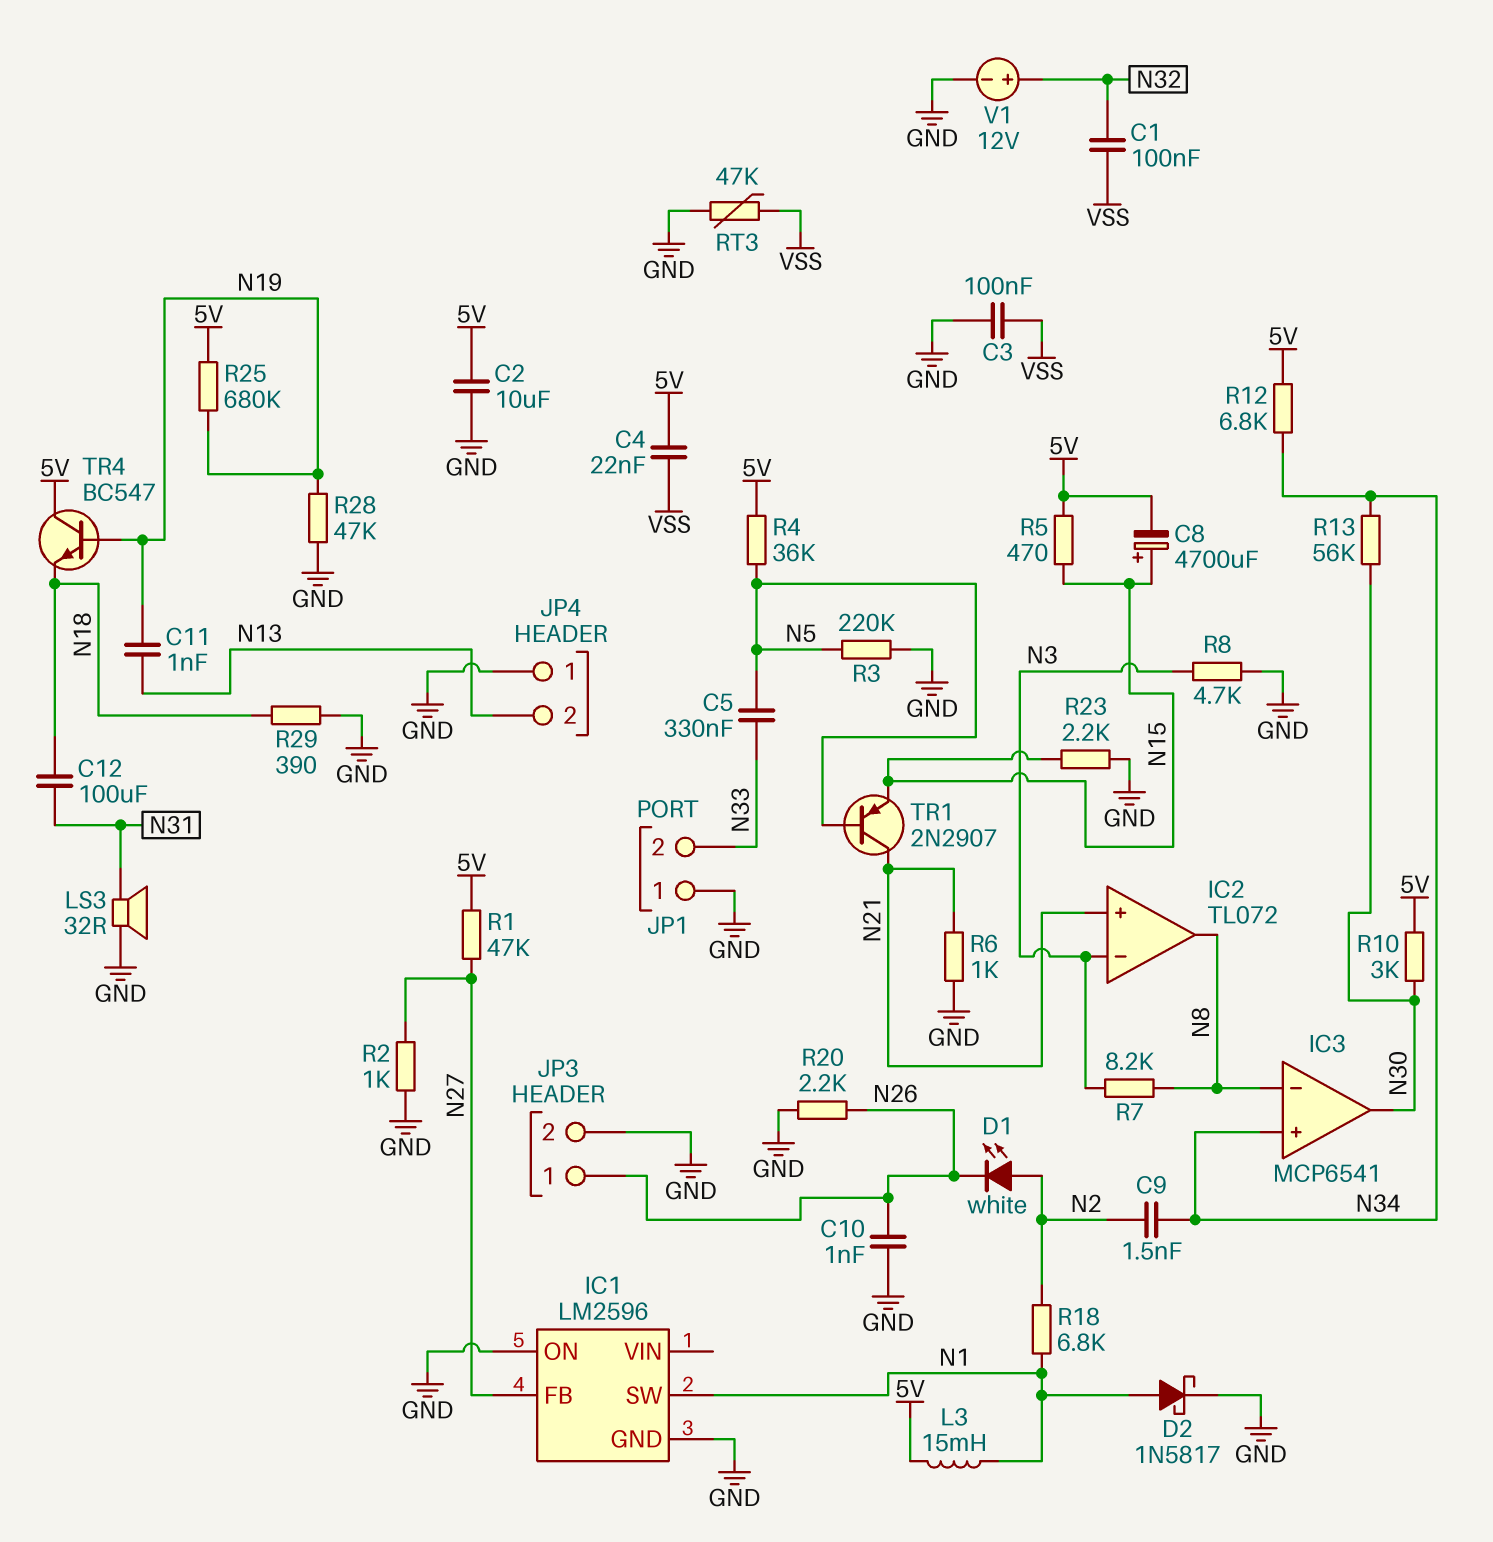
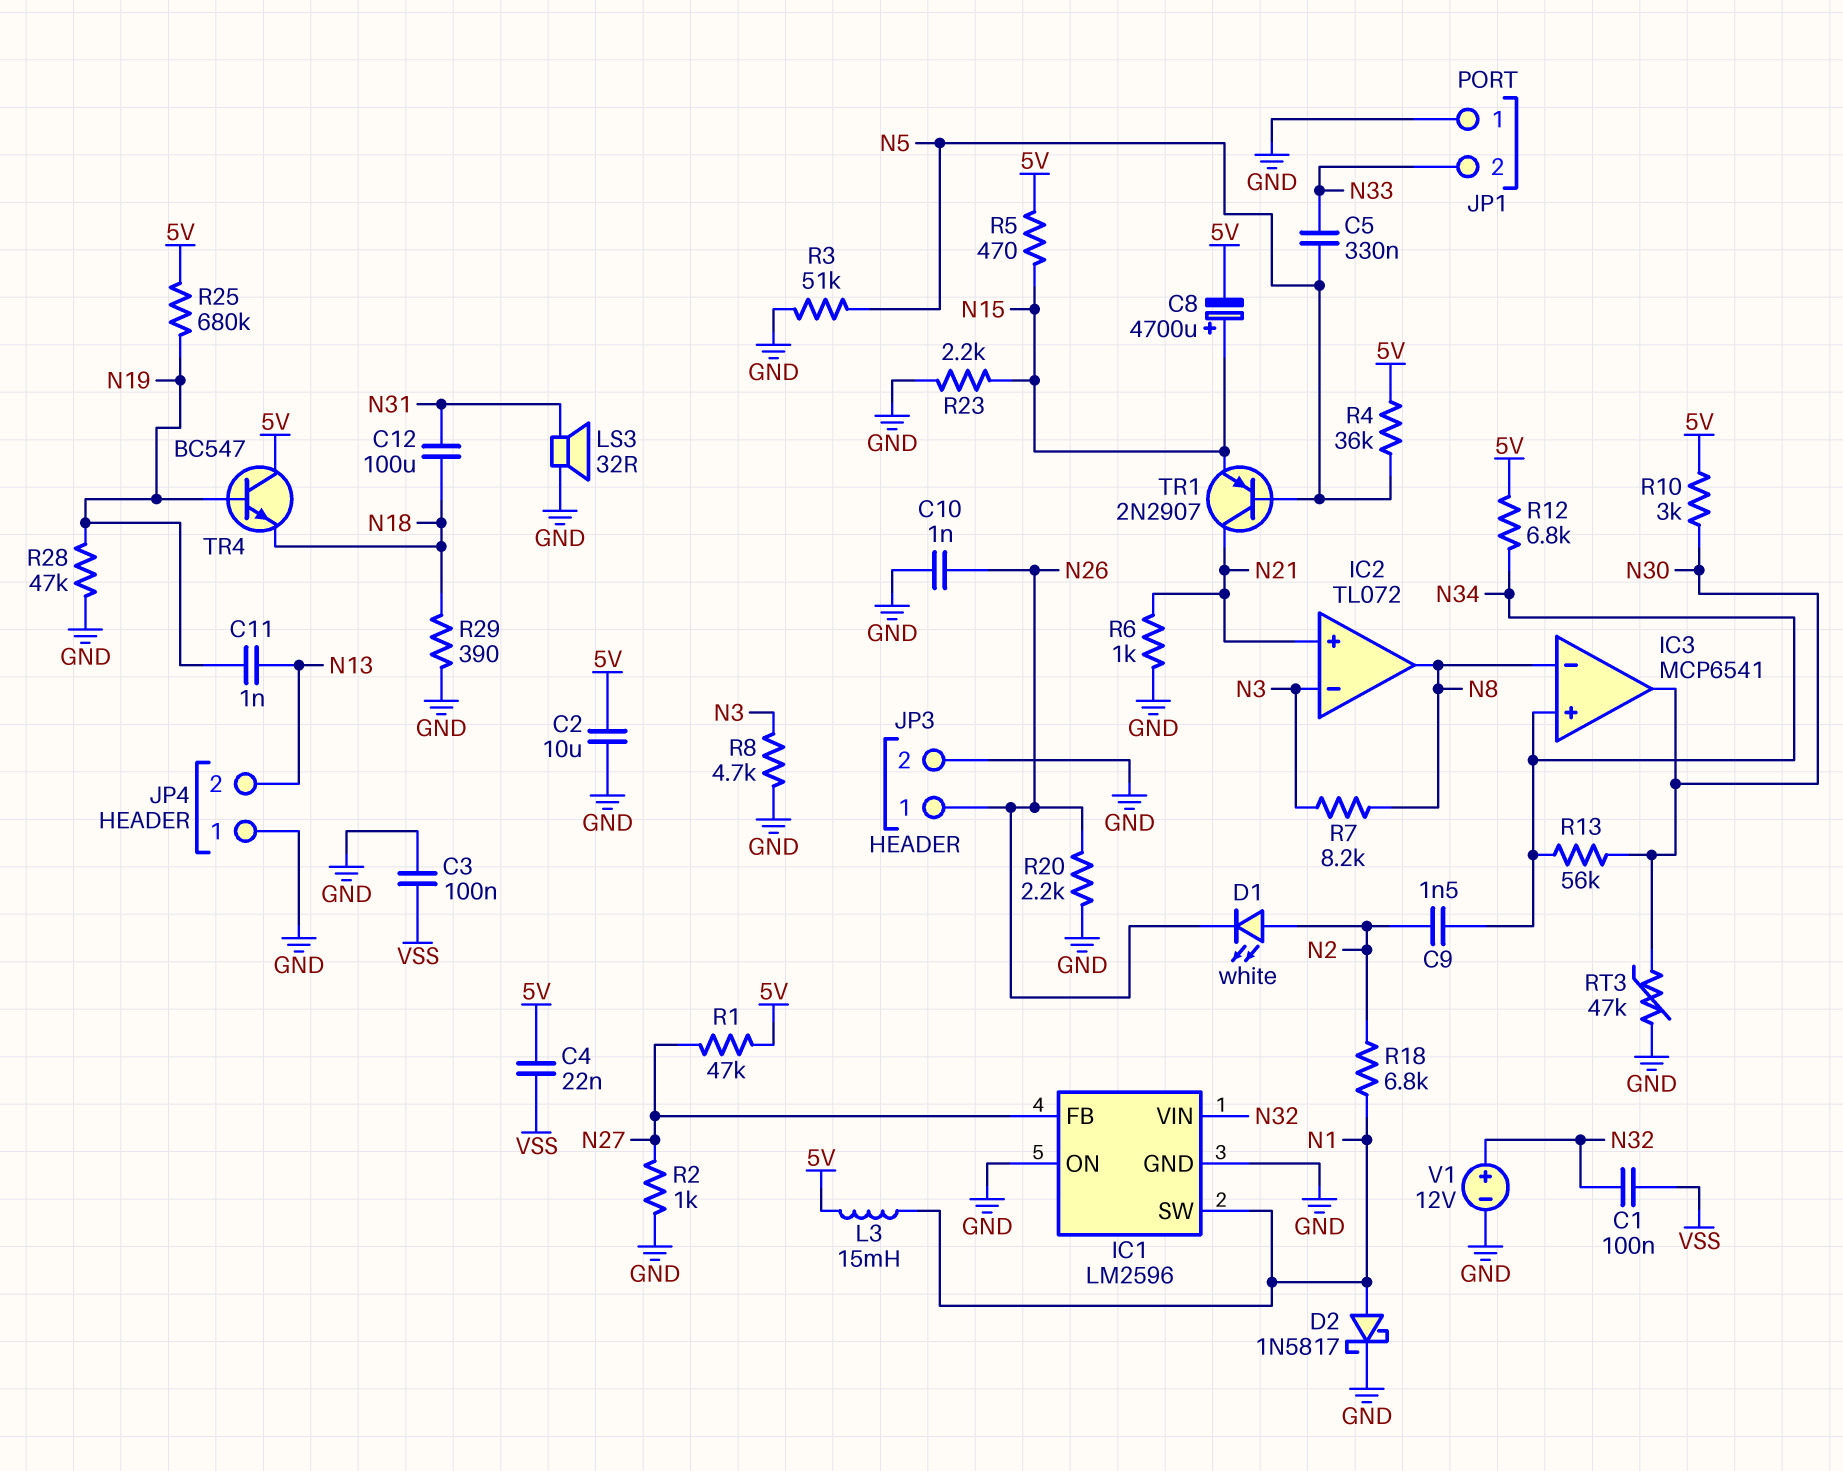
IC1 pin VIN: none -> N32
R3: 220k (GND, N5) -> 51k (GND, N5)
RT3: 47k (GND, VSS) -> 47k (GND, N30)

